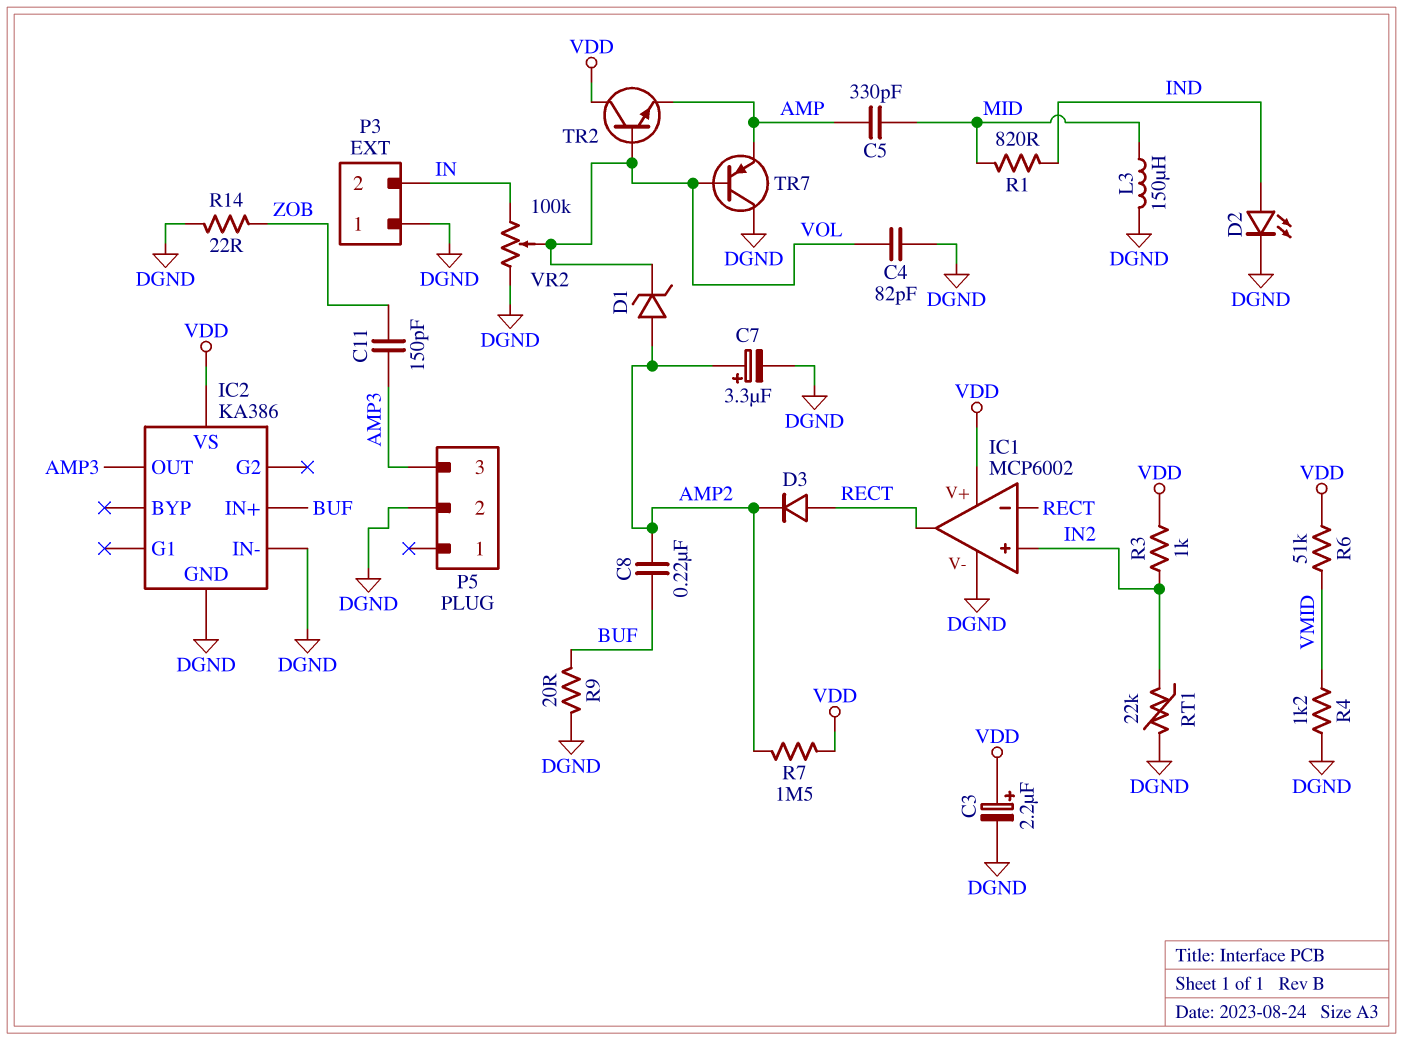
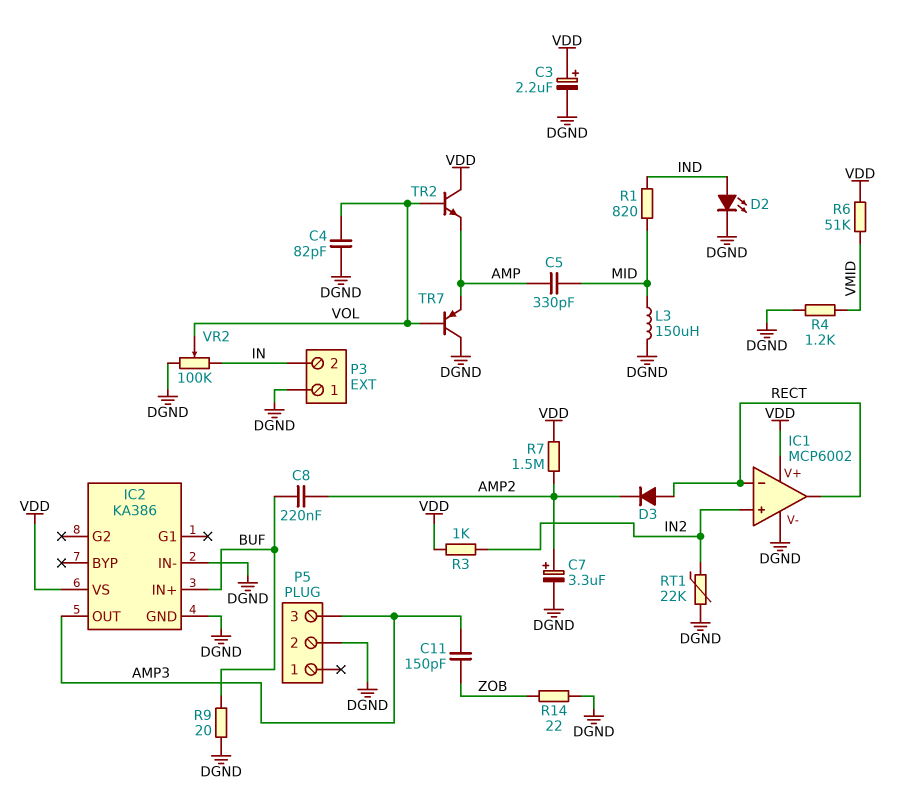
D1: zener (A AMP2, K VOL) -> none

